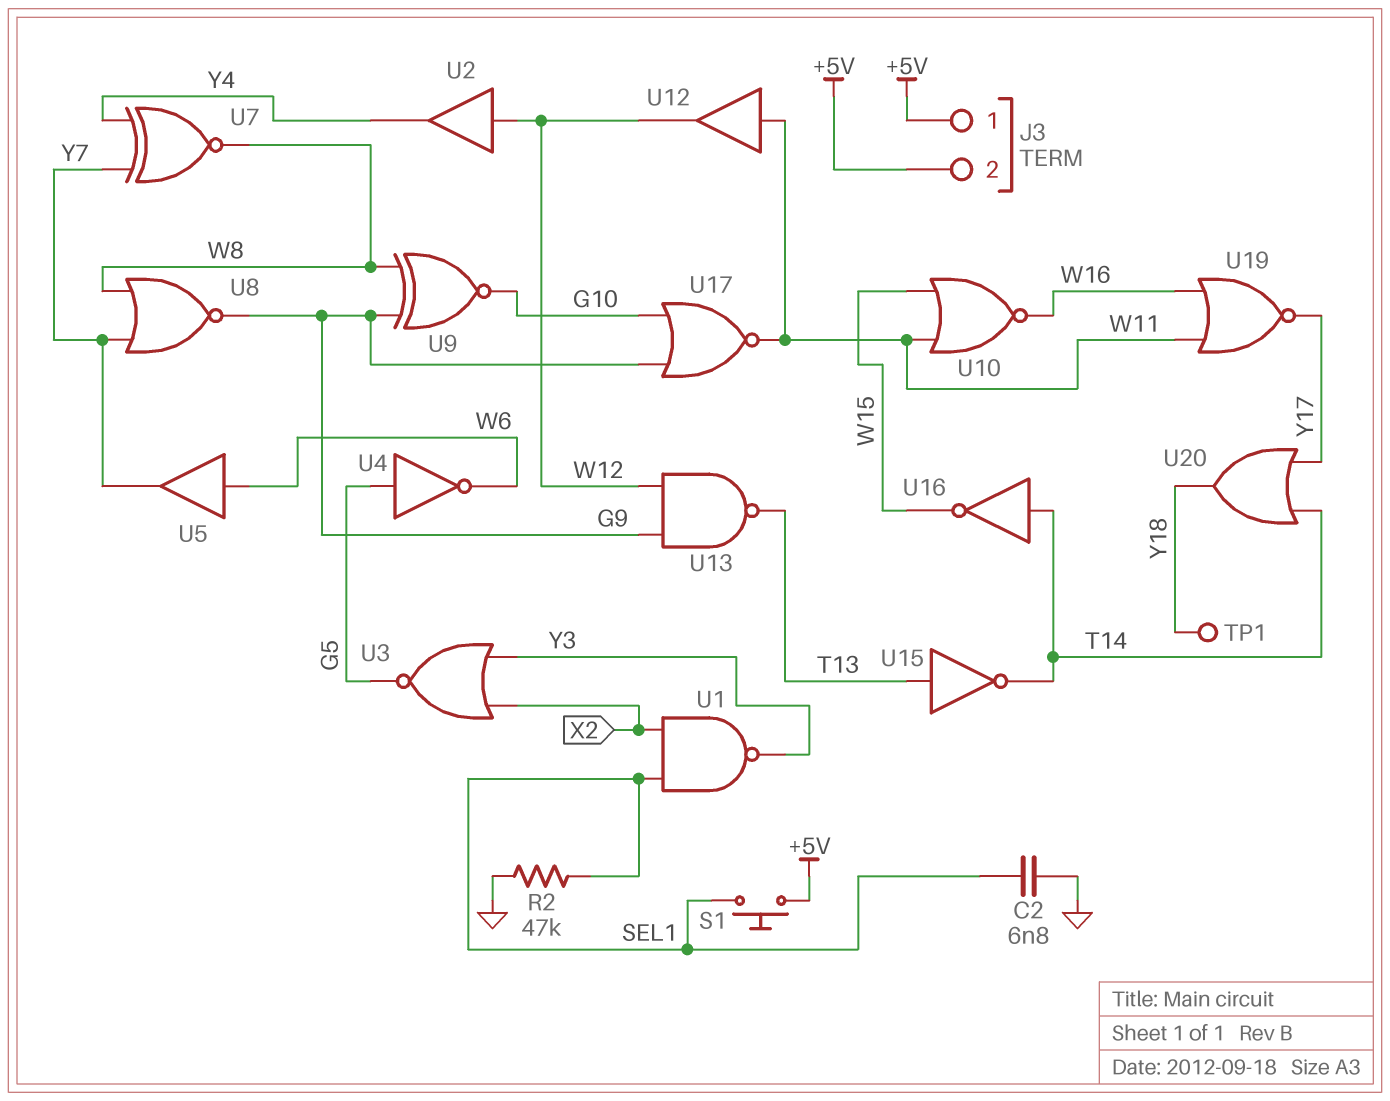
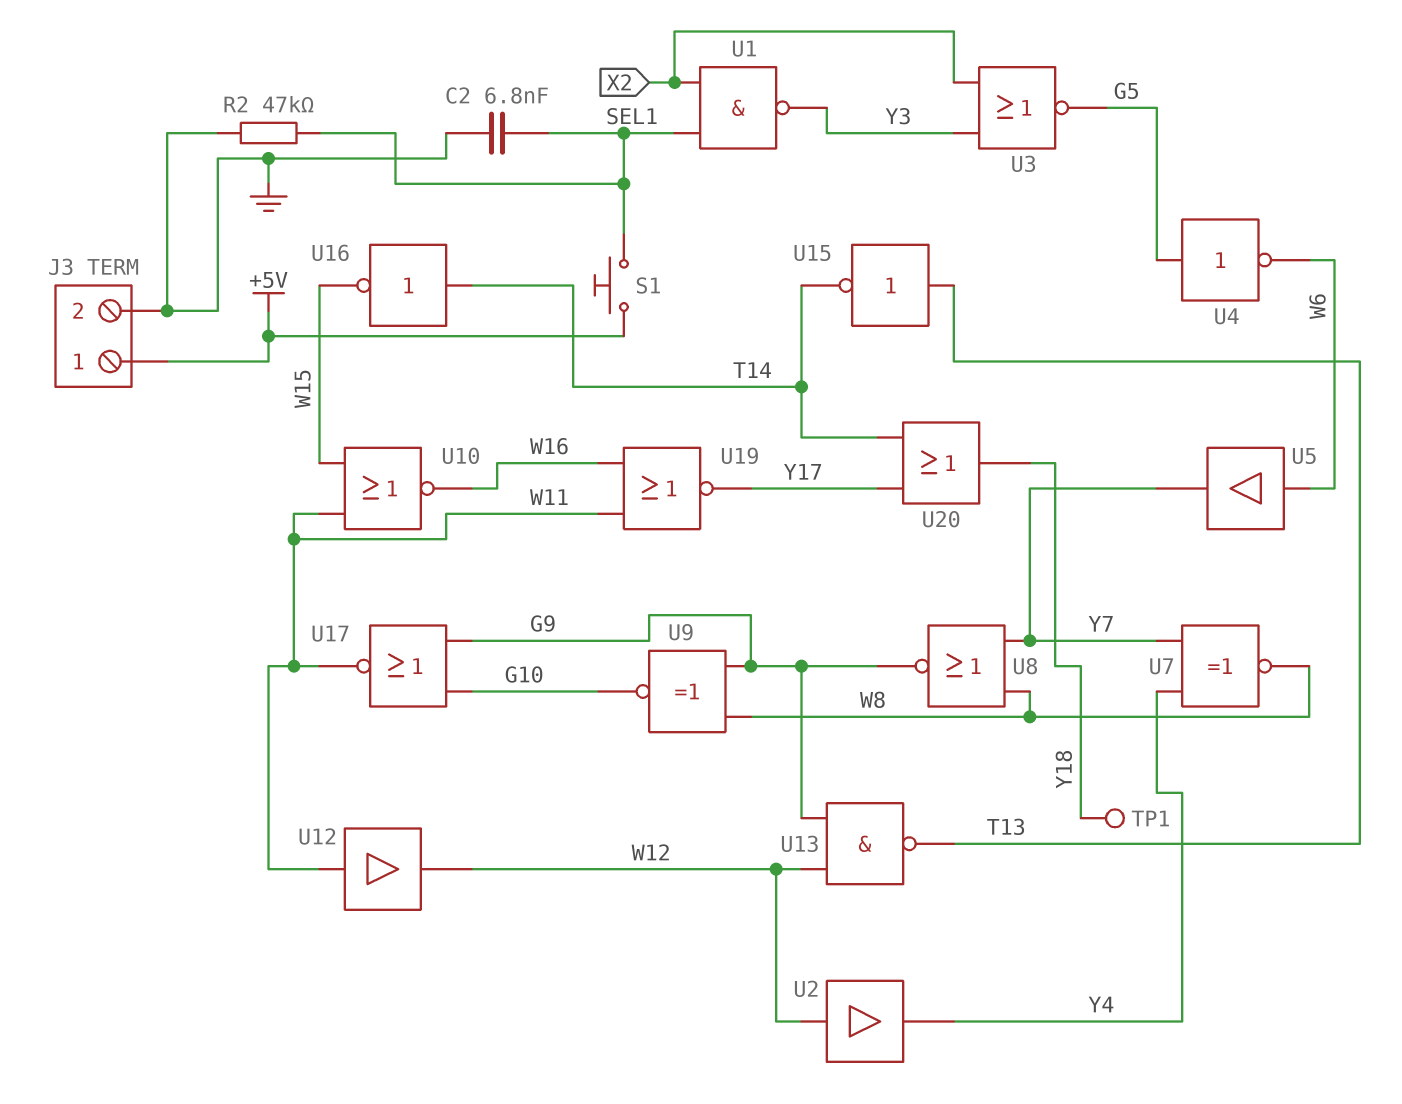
J3 pin 2: +5V -> GND

